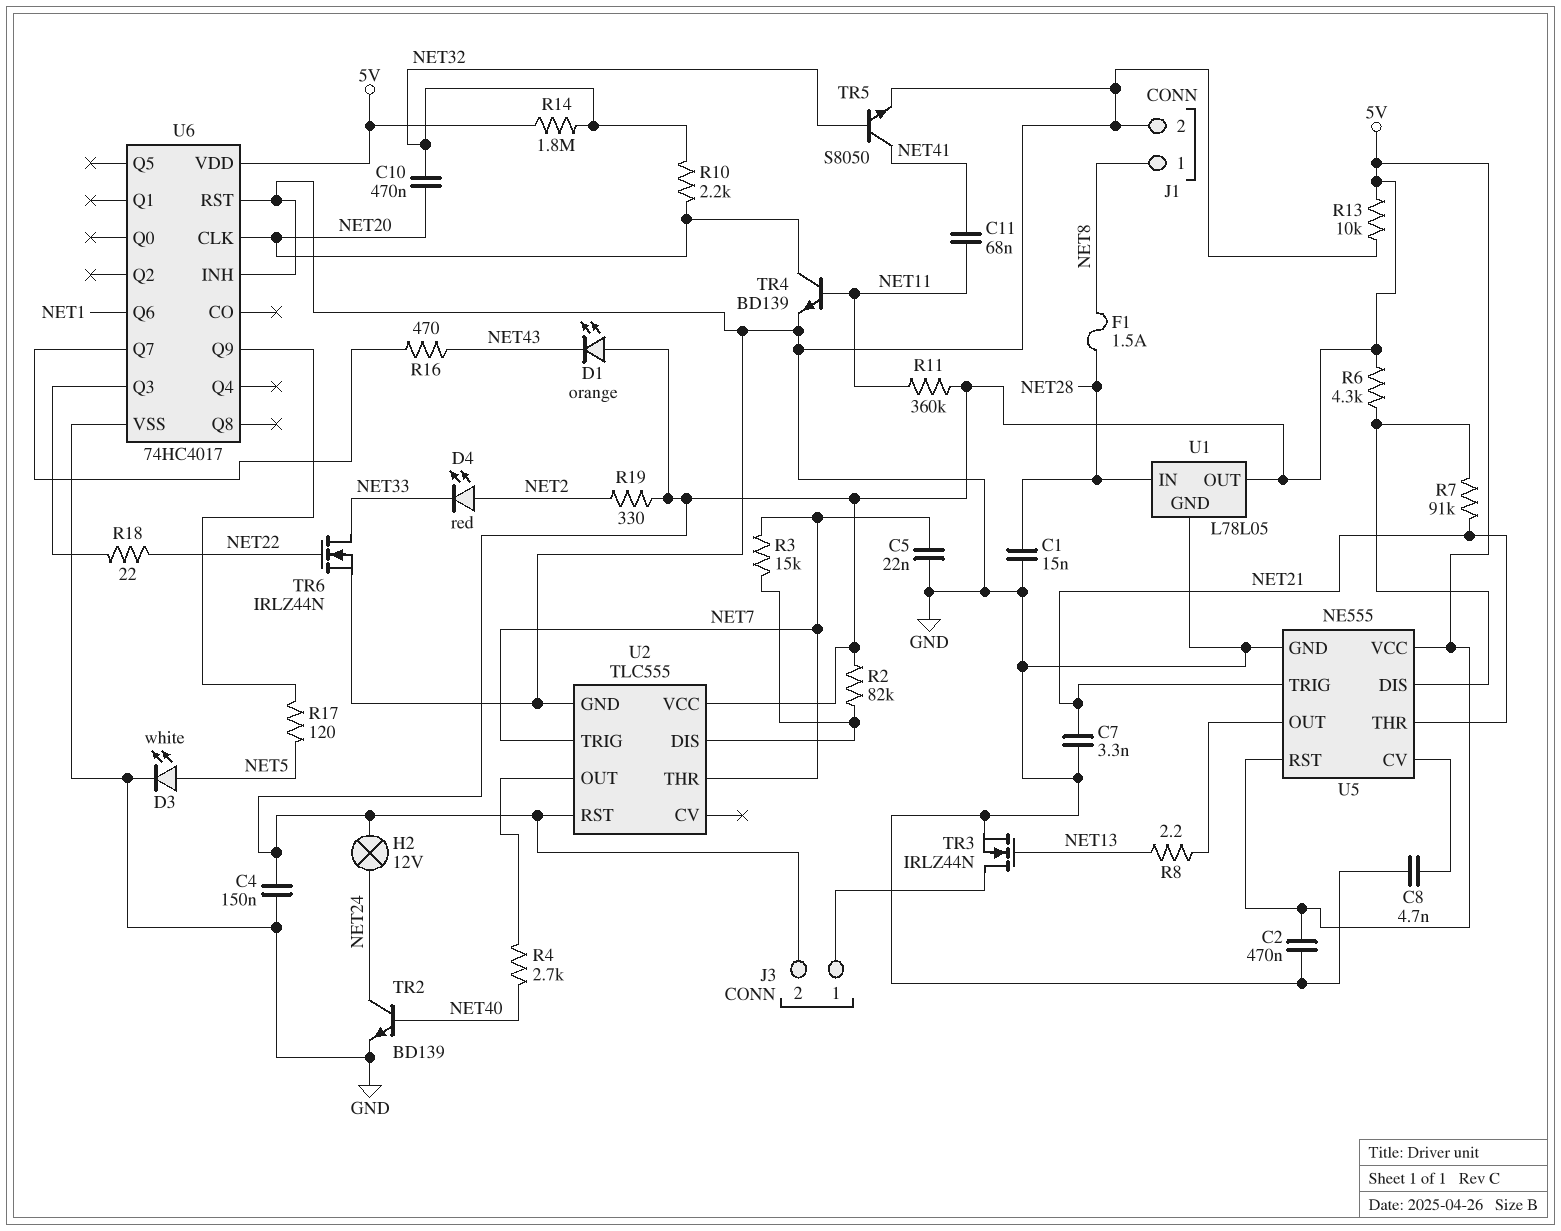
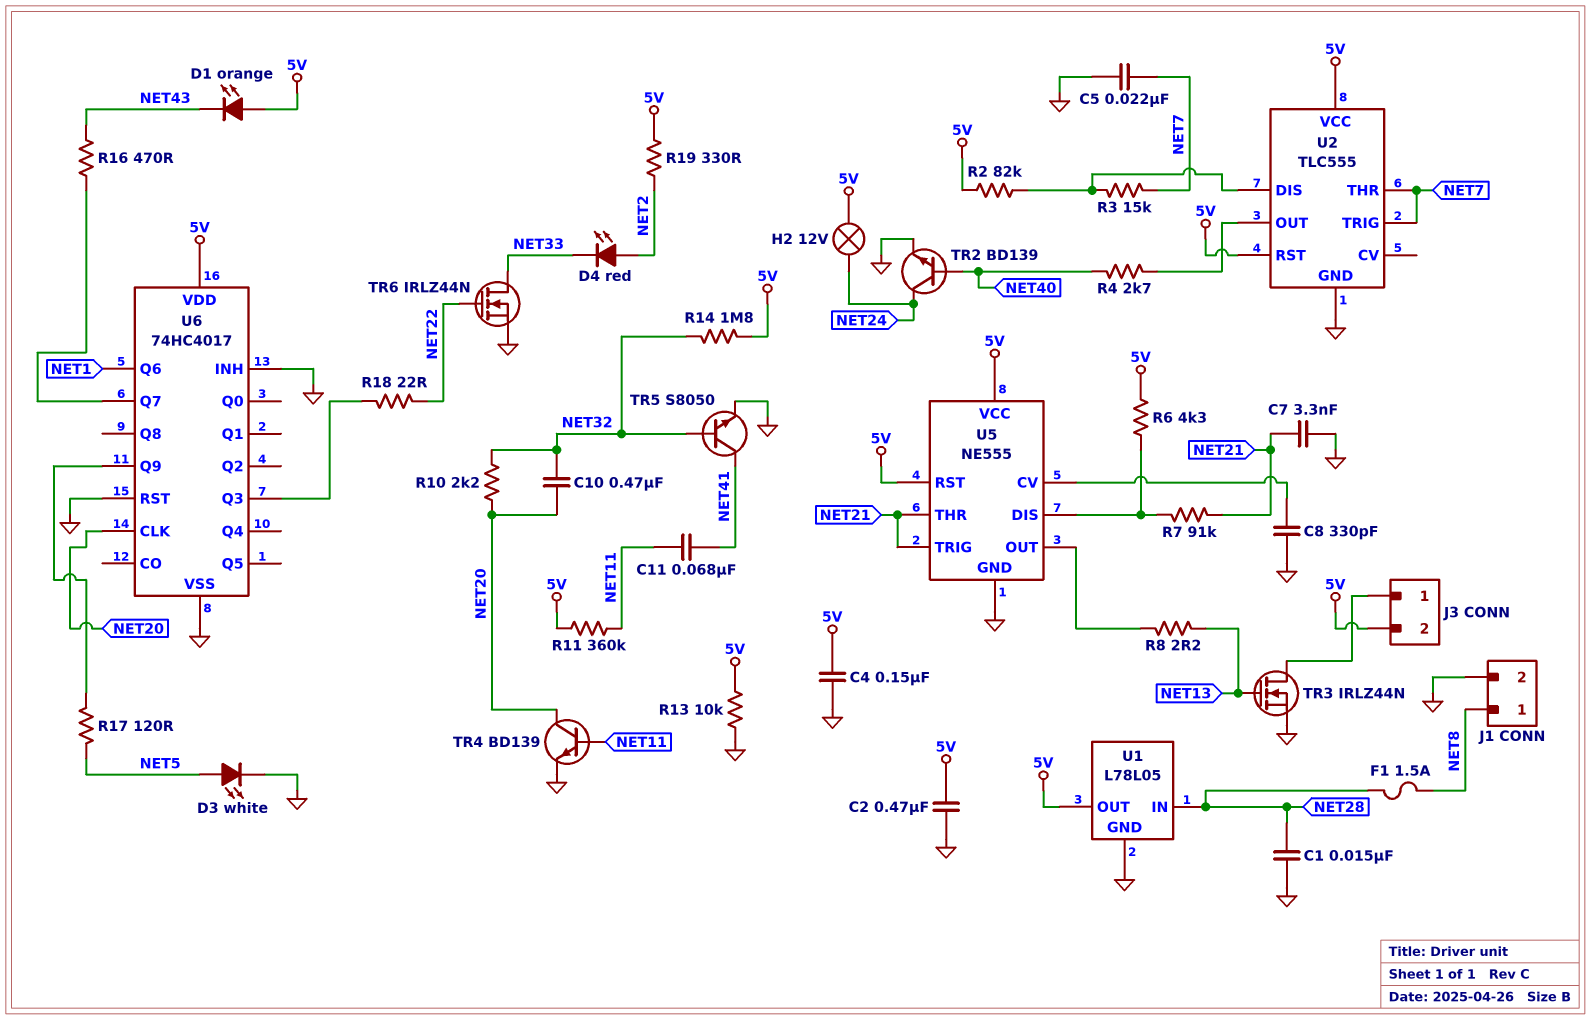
C8: 4.7nF (GND, U5/CV) -> 330pF (GND, U5/CV)

